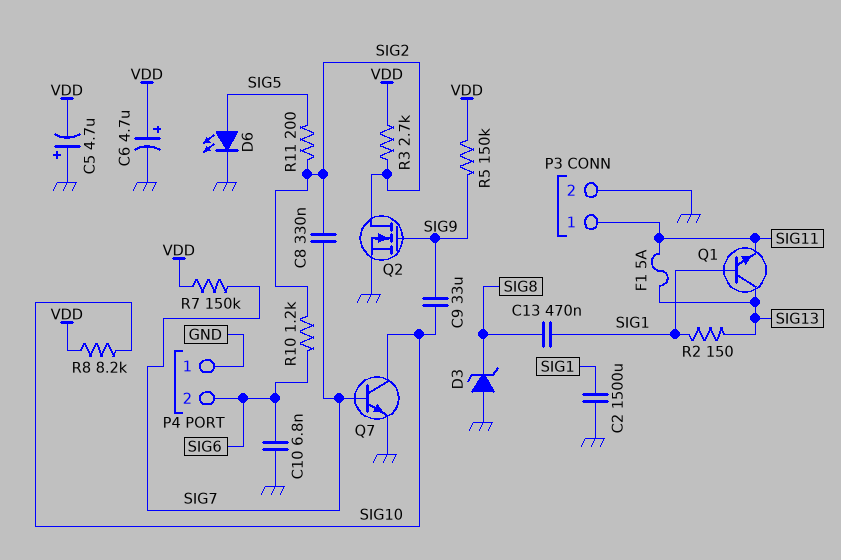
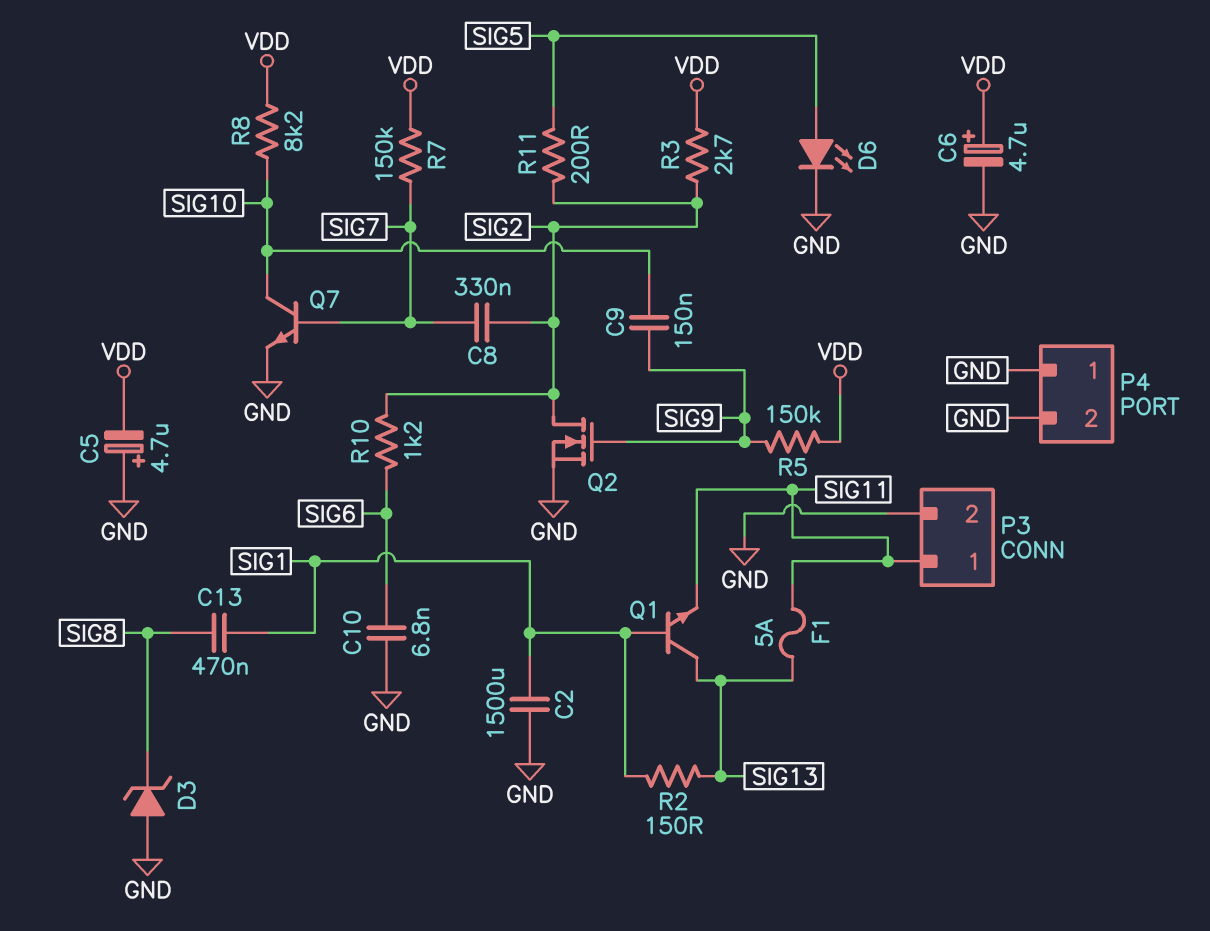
C9: 33uF (SIG9, SIG10) -> 150nF (SIG9, SIG10)
P4 pin 2: SIG6 -> GND

